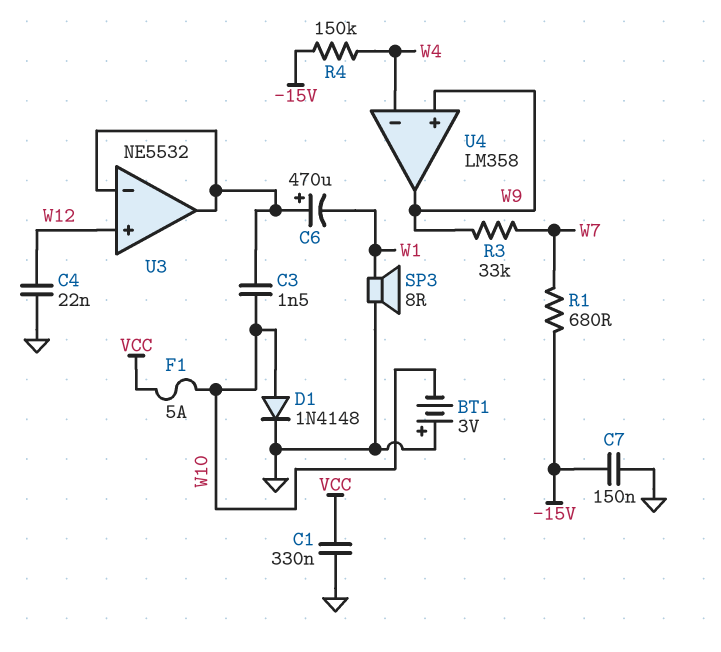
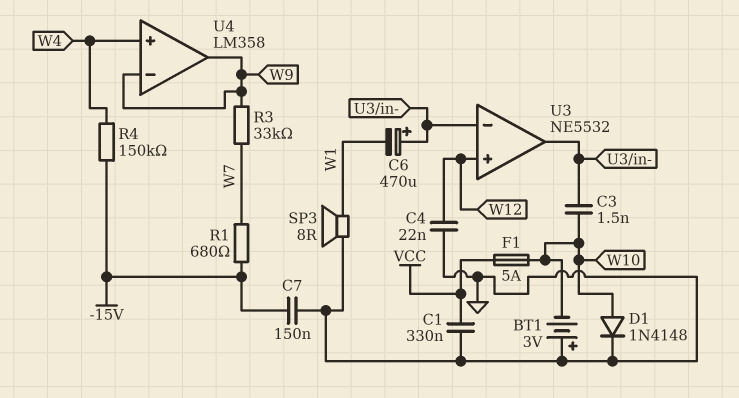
U4 pin in+: W9 -> W4
U4 pin in-: W4 -> W9

